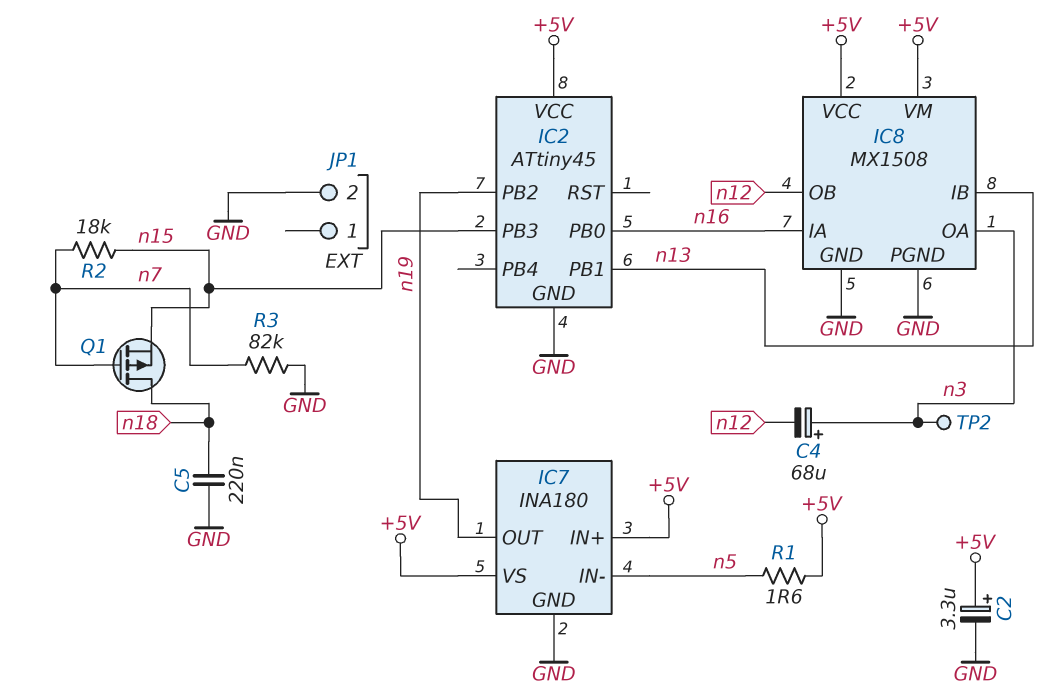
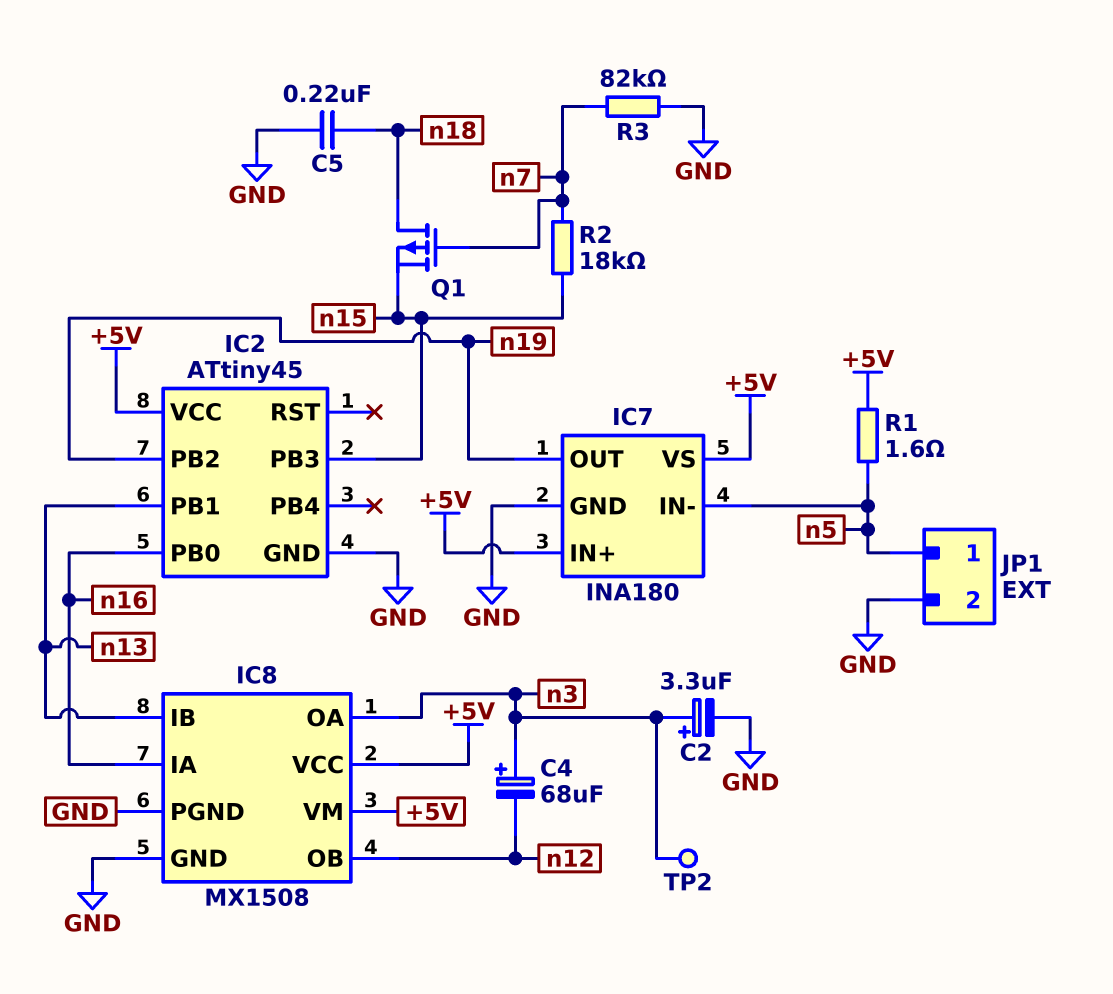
C2: 3.3uF (plus +5V, minus GND) -> 3.3uF (plus n3, minus GND)
JP1 pin 1: none -> n5

